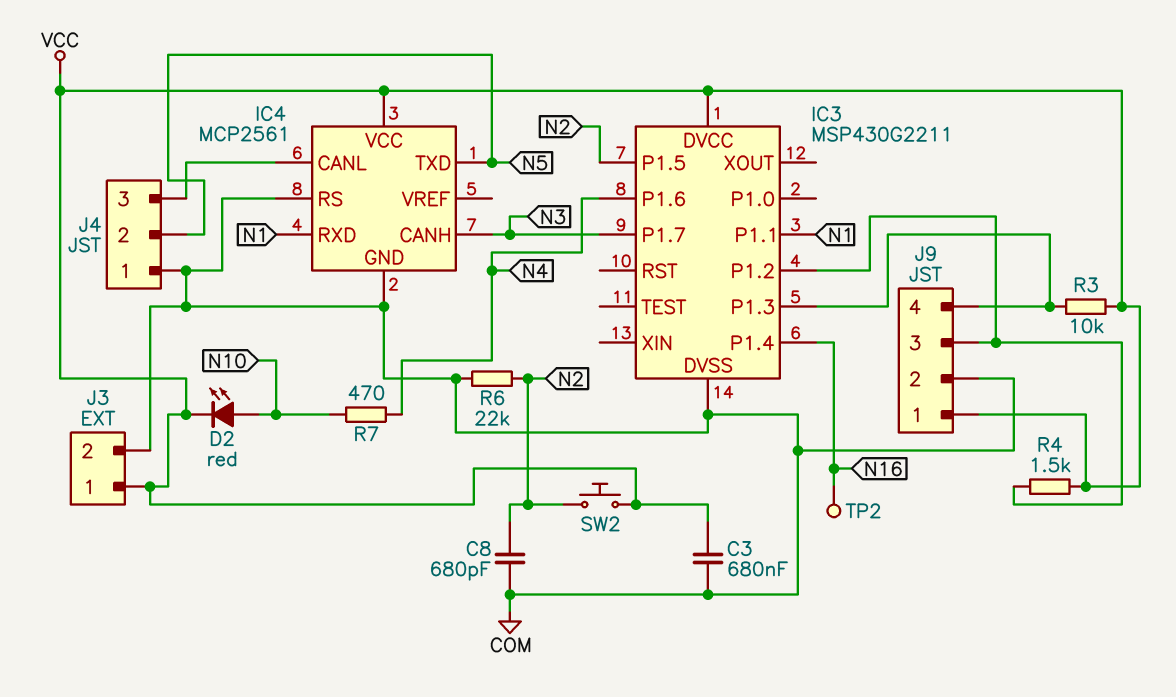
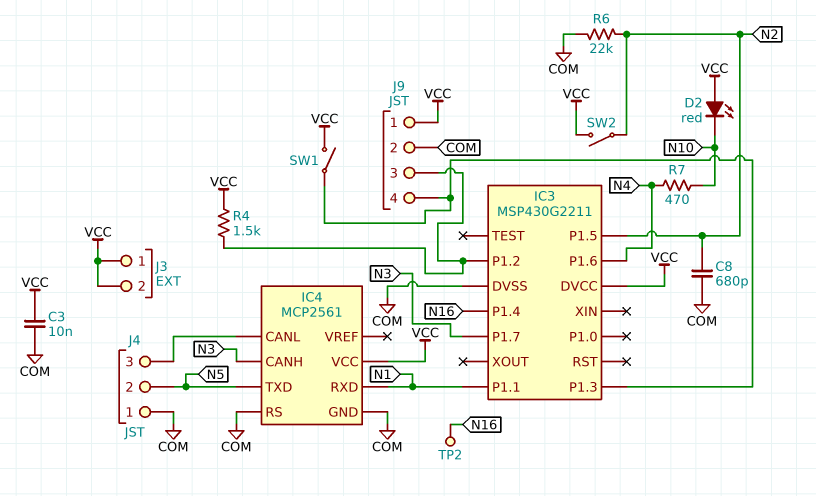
C3: 680nF (COM, VCC) -> 10nF (COM, VCC)
D2: LED red (A N10, K VCC) -> LED red (A VCC, K N10)
J3 pin 2: COM -> VCC
R3: 10k (IC3/P1.3, VCC) -> none
SW1: none -> switch (IC3/P1.3, VCC)
SW2: button (N2, VCC) -> switch (N2, VCC)

